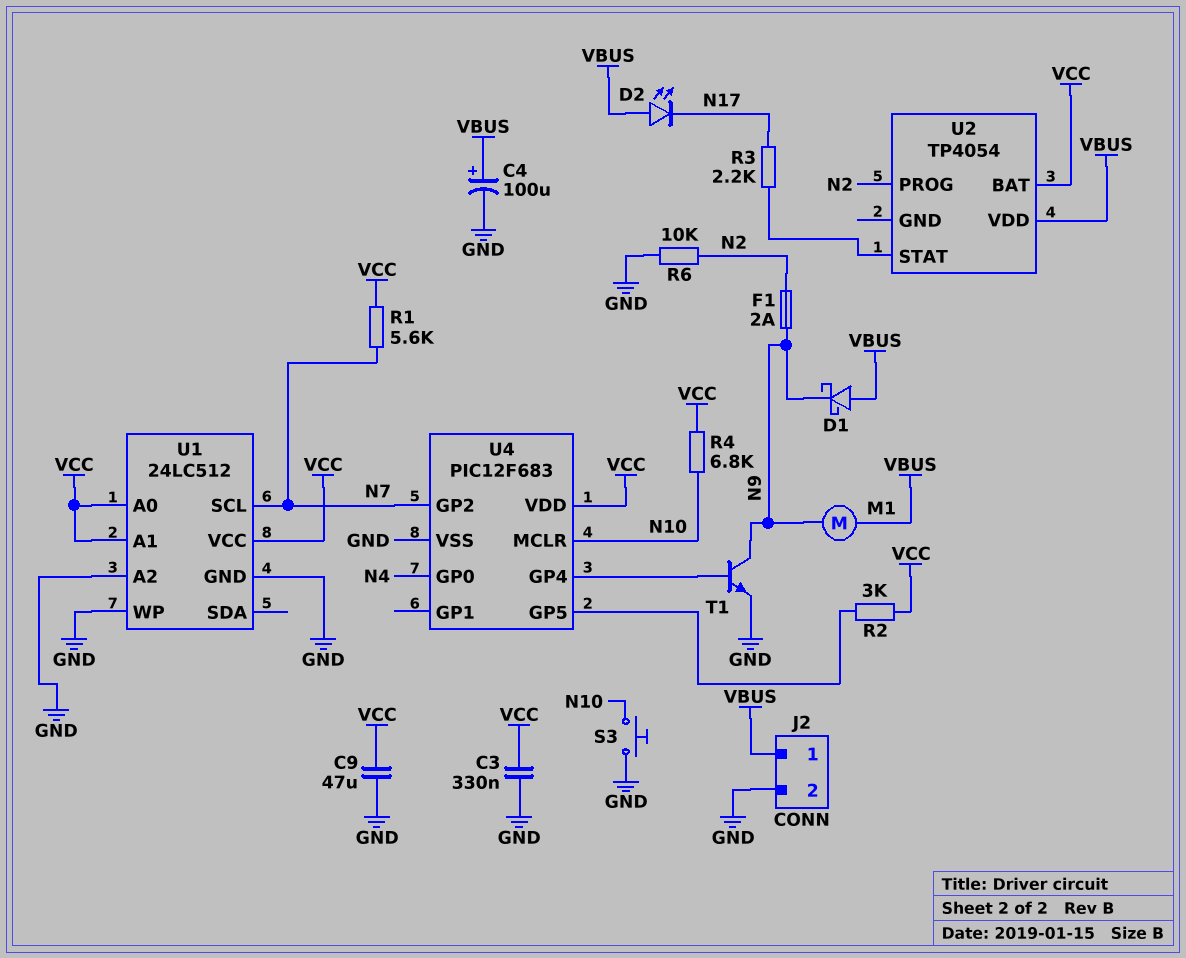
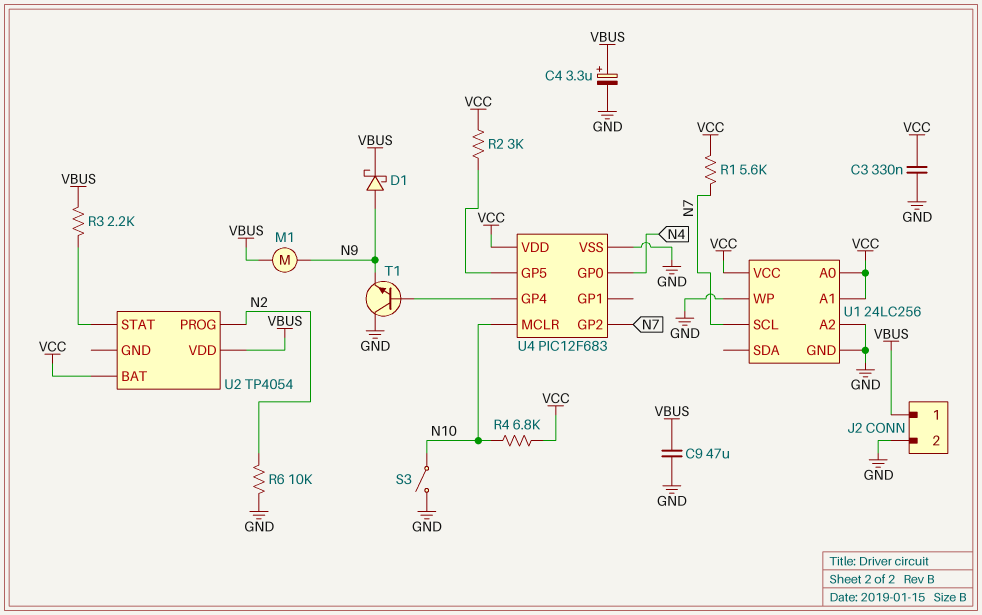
C4: 100uF (plus VBUS, minus GND) -> 3.3uF (plus VBUS, minus GND)
C9: 47uF (GND, VCC) -> 47uF (GND, VBUS)
D1: schottky (A VBUS, K N9) -> schottky (A N9, K VBUS)
D2: LED (A VBUS, K N17) -> none
F1: 2A (N2, N9) -> none
R3: 2.2k (N17, U2/STAT) -> 2.2k (U2/STAT, VBUS)
S3: button (GND, N10) -> switch (GND, N10)
T1: NPN (B U4/GP4, C N9, E GND) -> NPN (B U4/GP4, C GND, E N9)
U1: 24LC512 -> 24LC256

